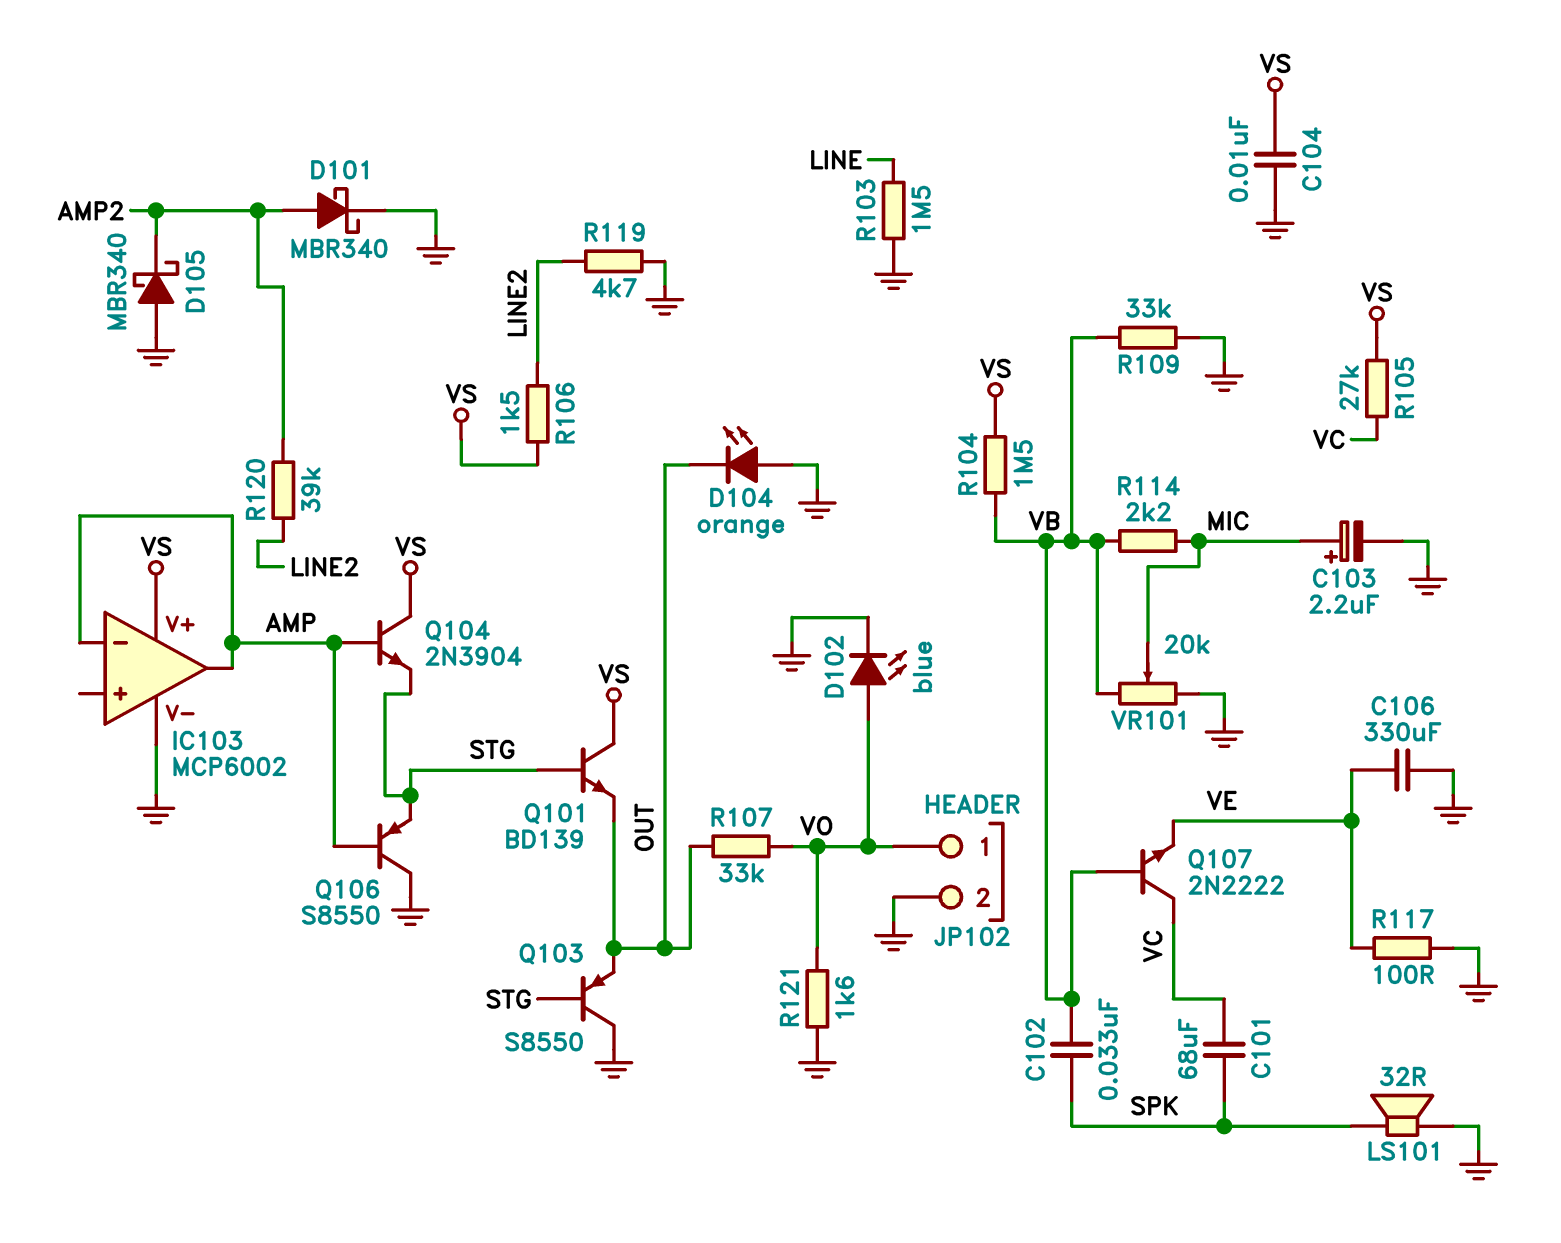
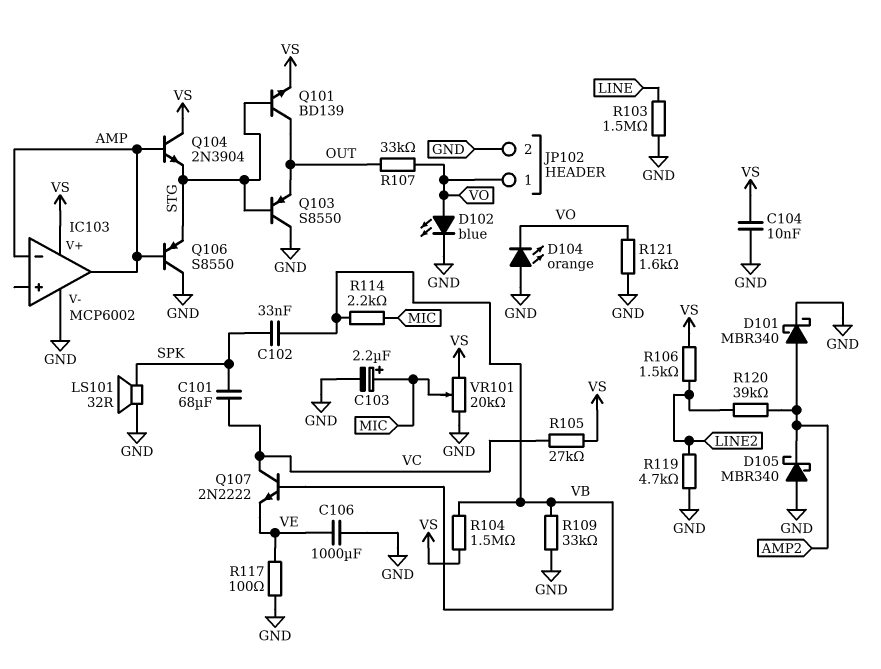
C106: 330uF (GND, VE) -> 1000uF (GND, VE)
D104: LED orange (A GND, K OUT) -> LED orange (A GND, K VO)
Q101: NPN BD139 (B STG, C VS, E OUT) -> NPN BD139 (B STG, C OUT, E VS)
VR101: 20k (GND, VB, wiper MIC) -> 20k (GND, VS, wiper MIC)

